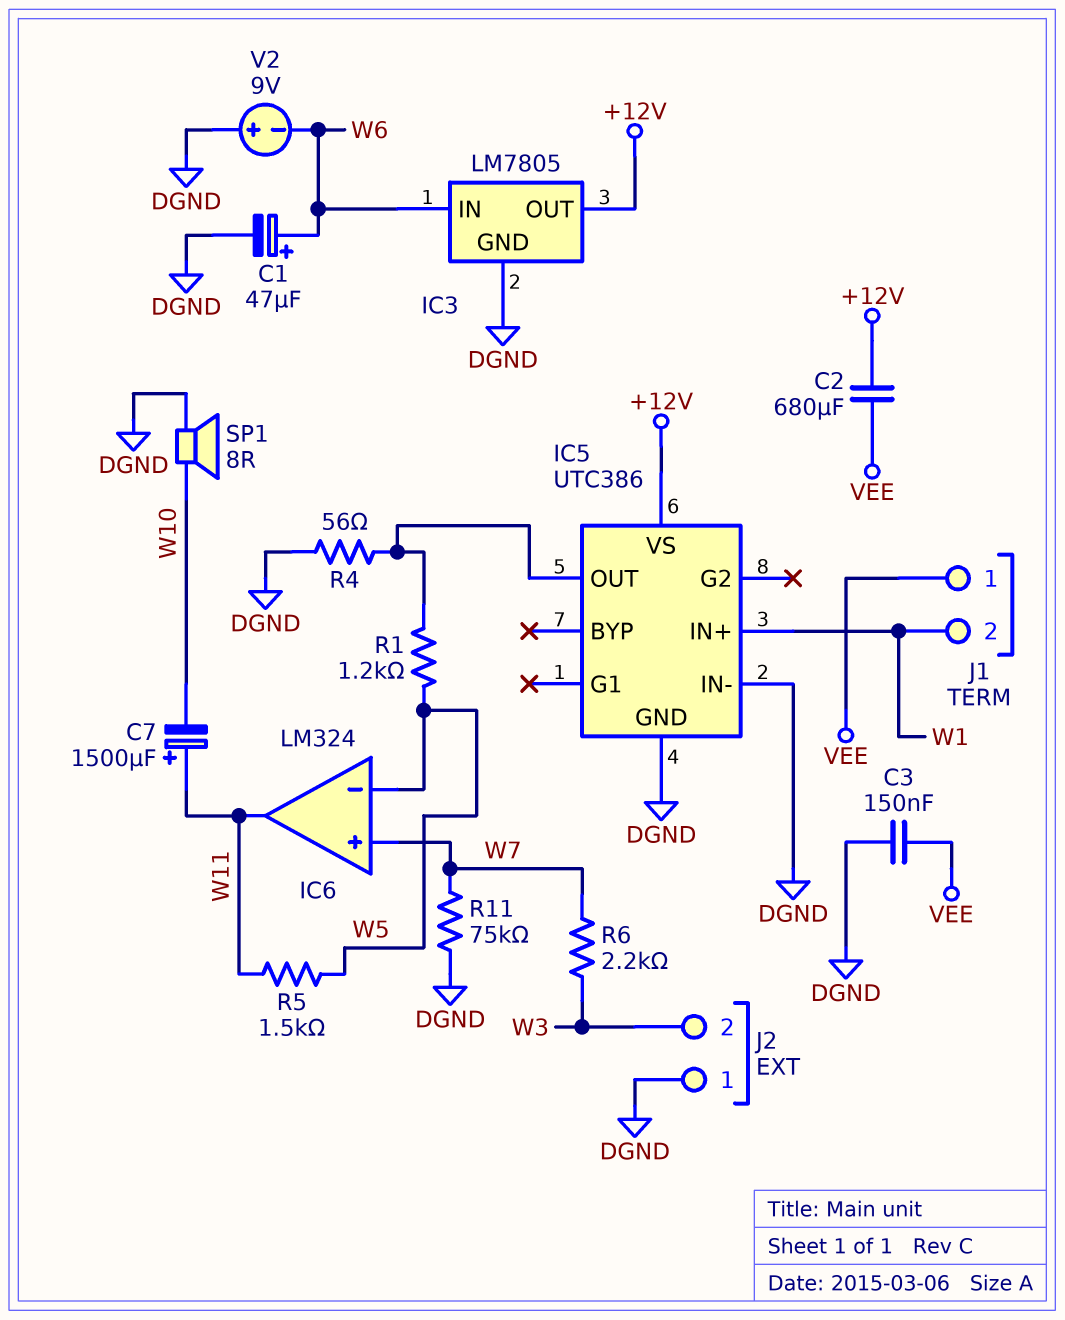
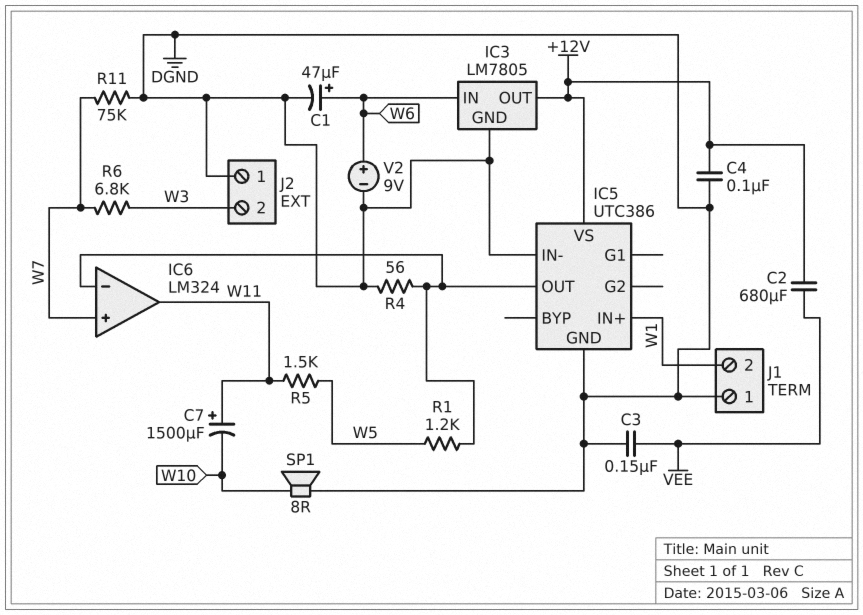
C4: none -> 100nF (+12V, DGND)
IC6 pin in-: W5 -> IC5/OUT
J1 pin 1: VEE -> DGND
R6: 2.2k (W3, W7) -> 6.8k (W3, W7)
V2: 9V (plus DGND, minus W6) -> 9V (plus W6, minus DGND)

